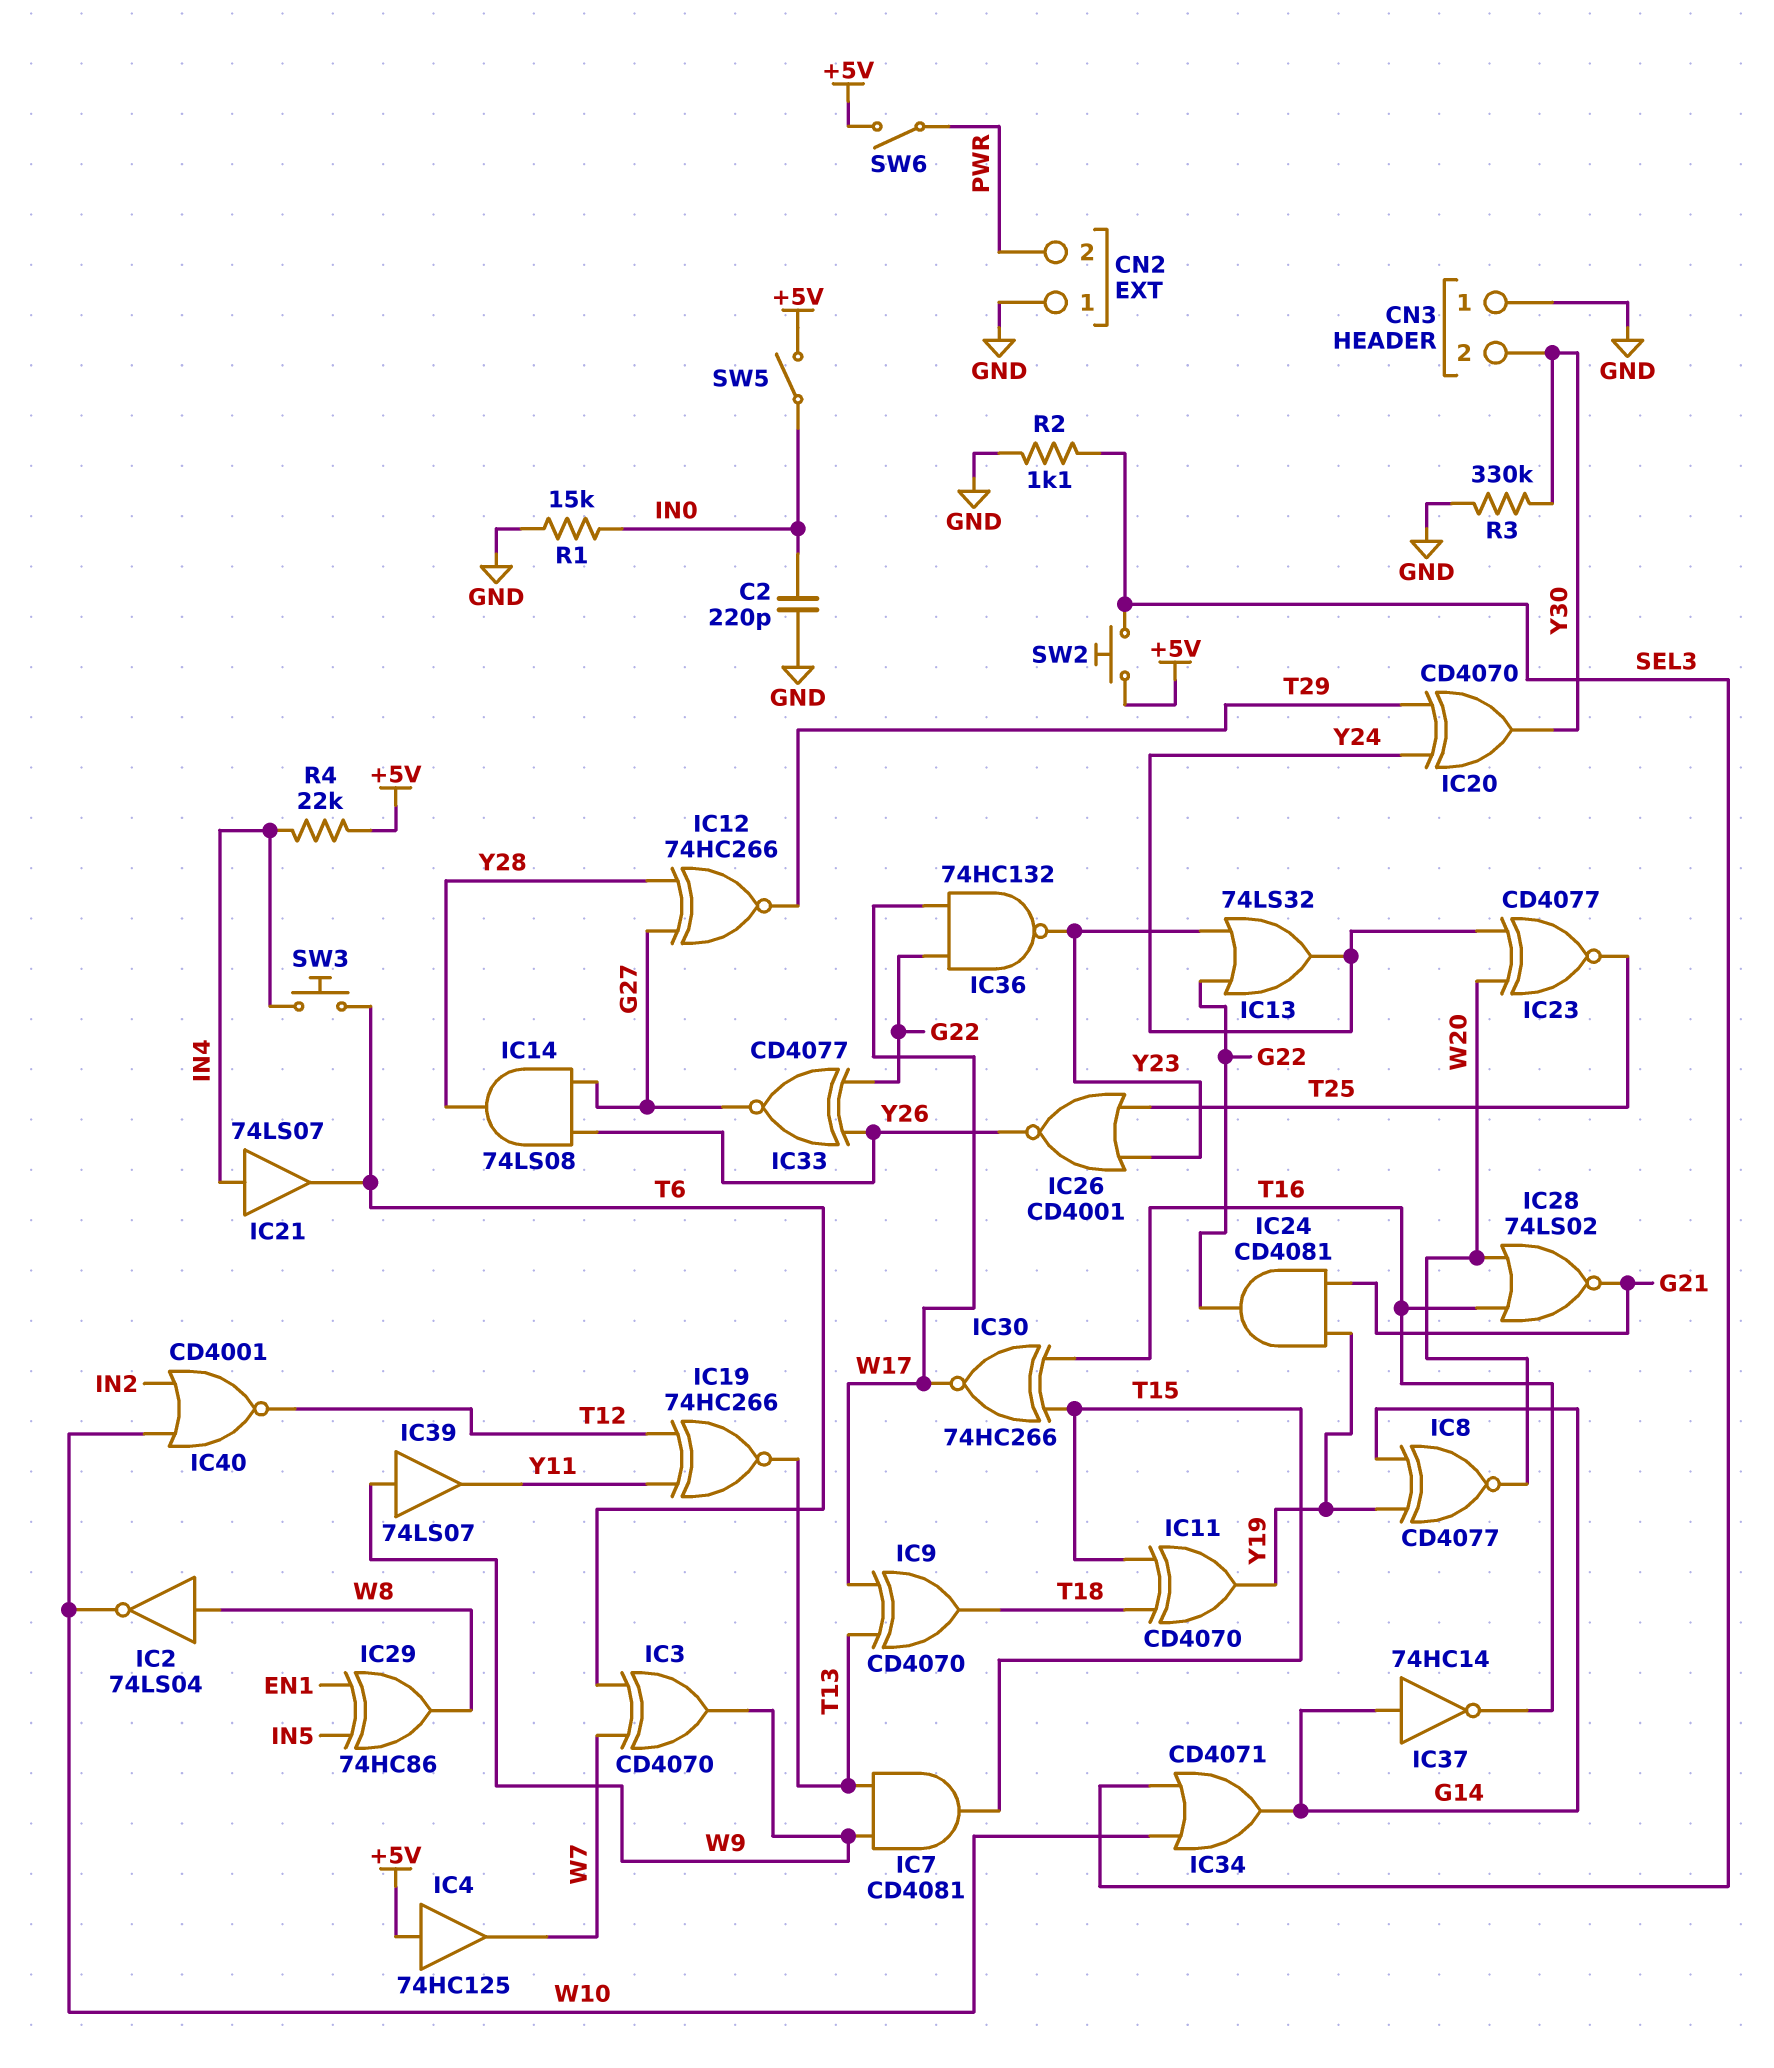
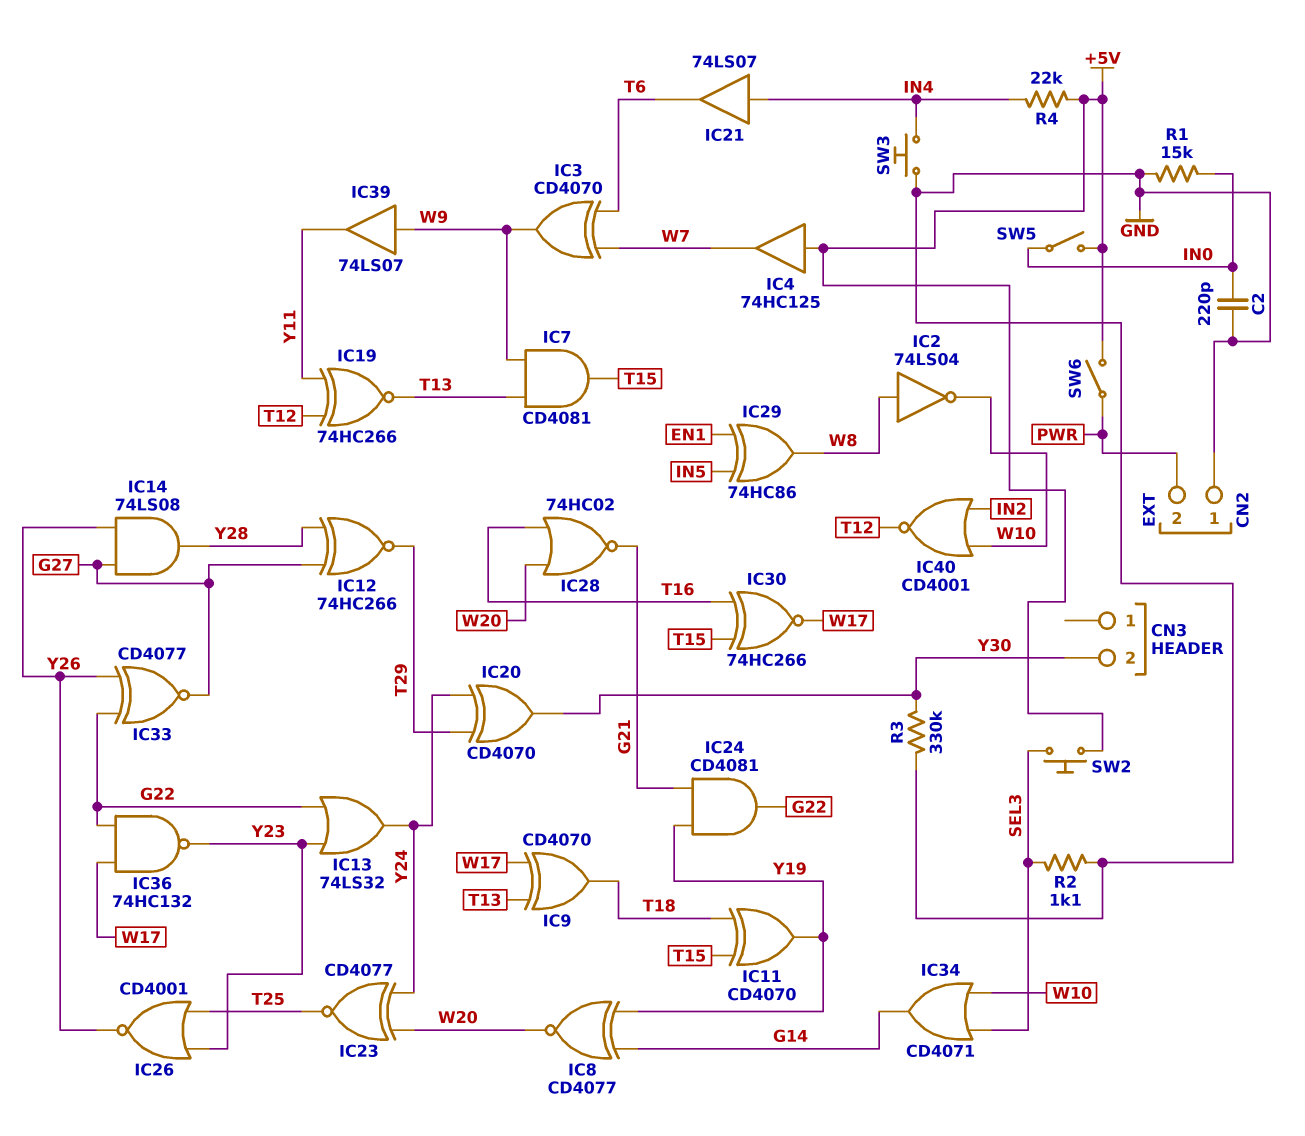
CN3 pin 1: GND -> none
IC28: NOR 74LS02 (in T16, in W20, out G21) -> NOR 74HC02 (in T16, in W20, out G21)
IC37: NOT 74HC14 (in G14, out T16) -> none
SW3: button (IN4, T6) -> button (GND, IN4)

